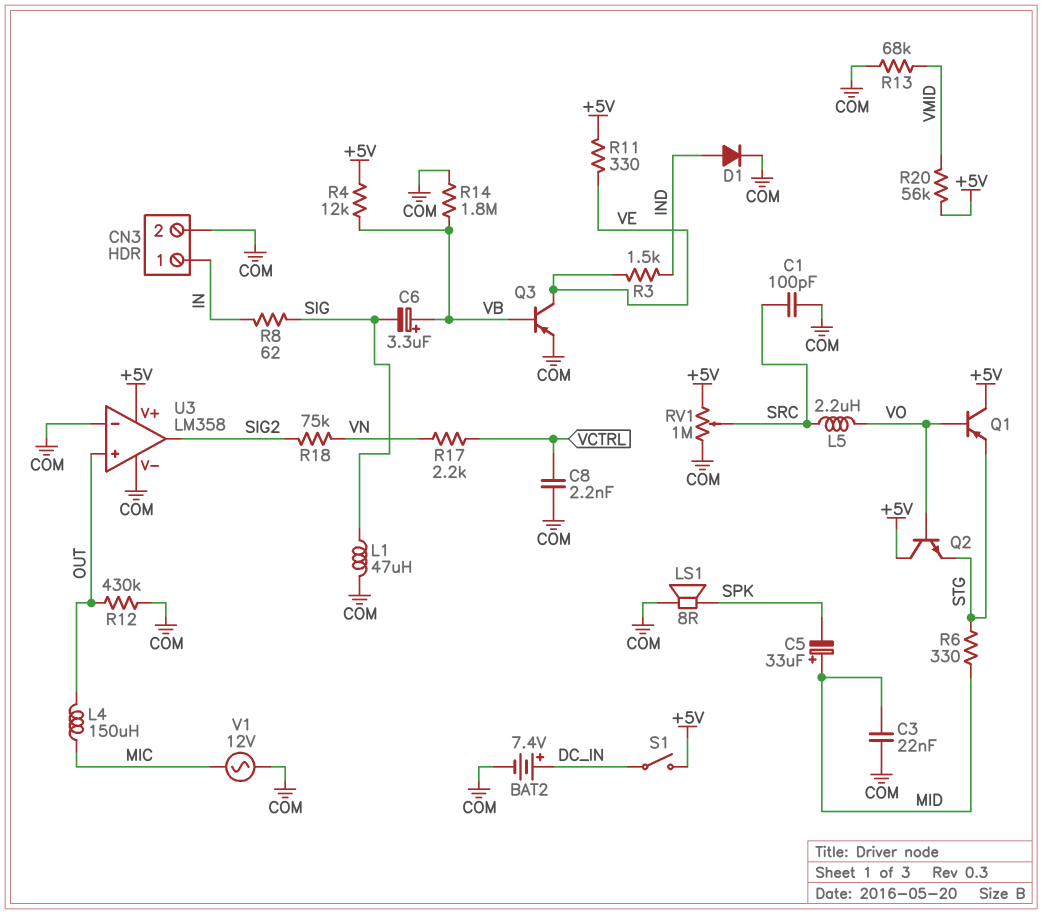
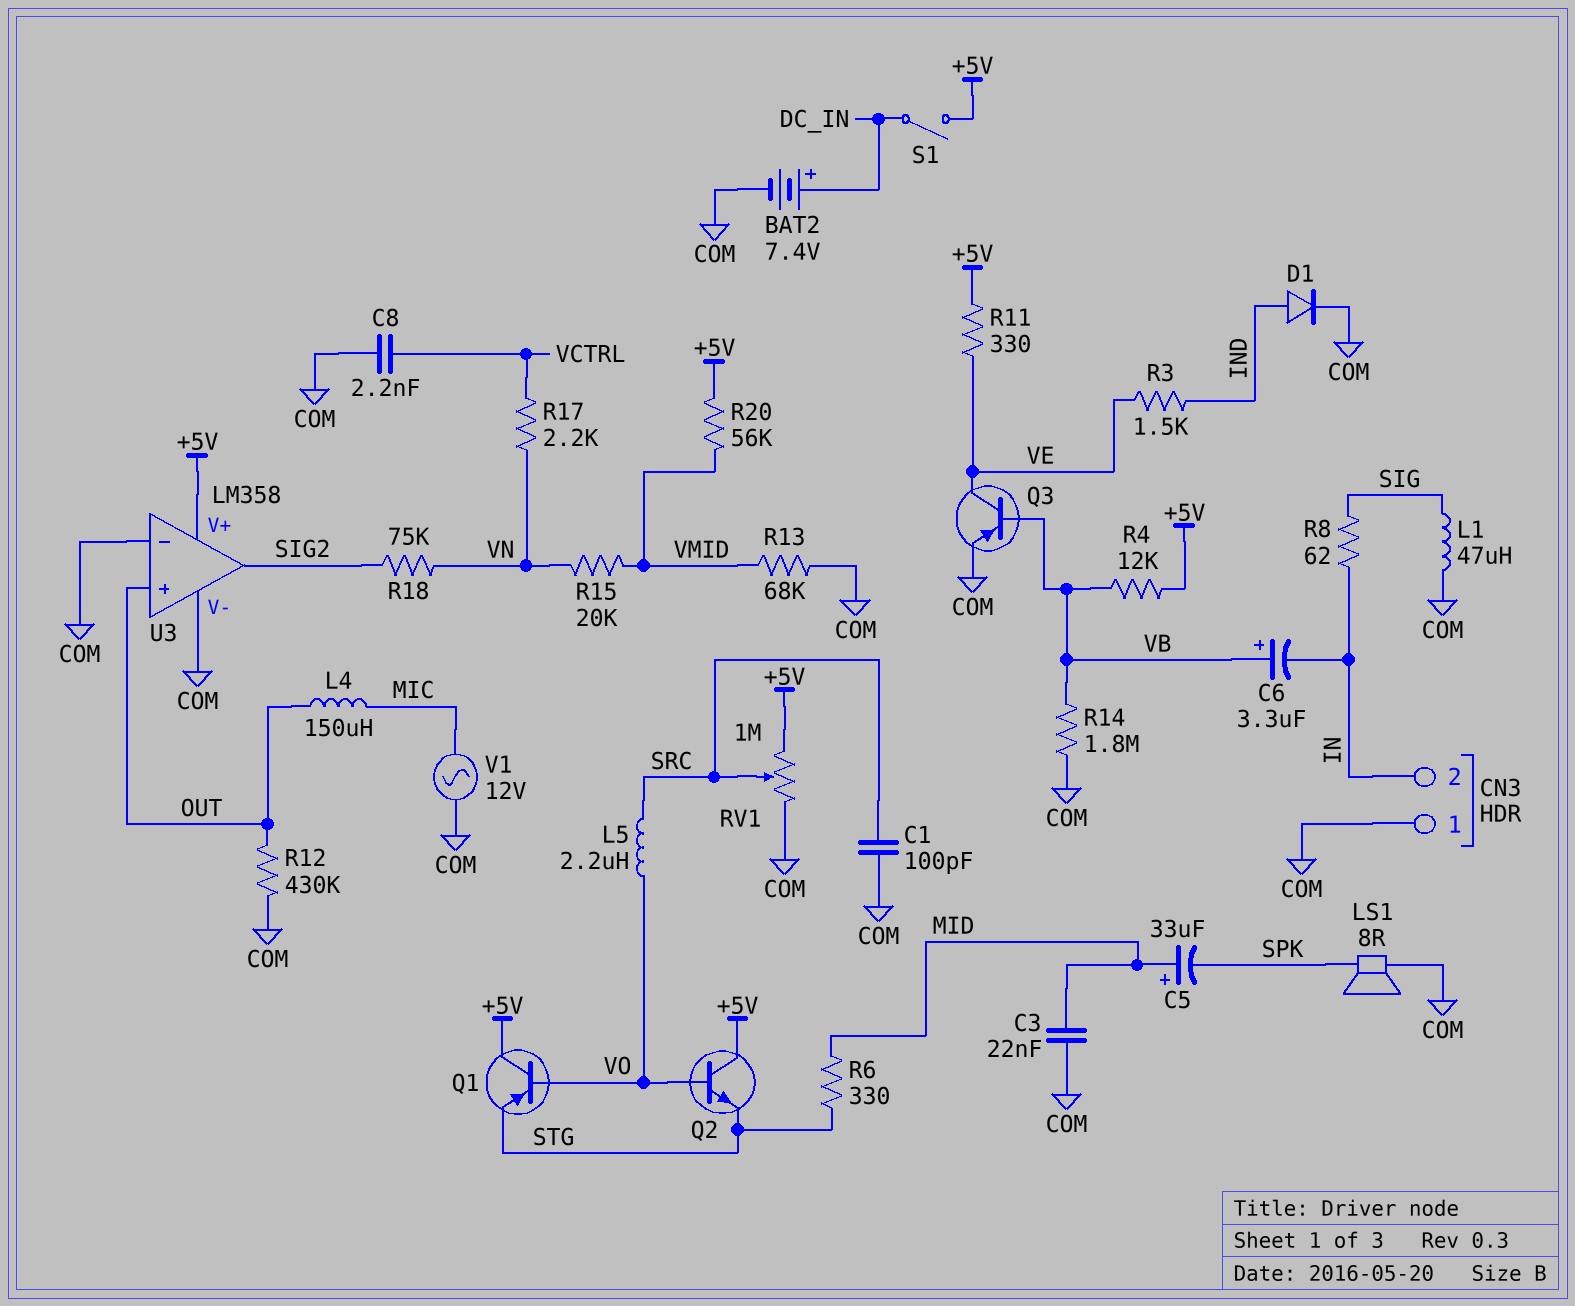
C6: 3.3uF (plus VB, minus SIG) -> 3.3uF (plus VB, minus IN)
CN3 pin 1: IN -> COM
CN3 pin 2: COM -> IN
R15: none -> 20k (VMID, VN)

